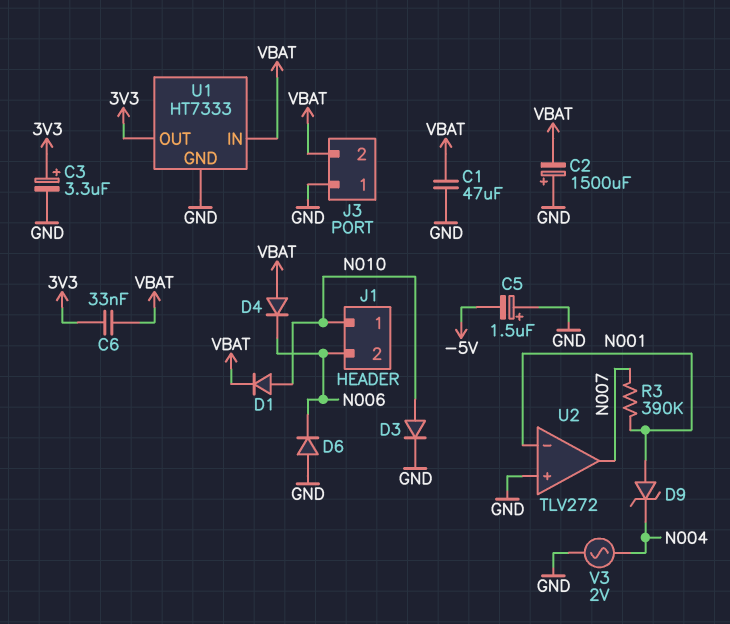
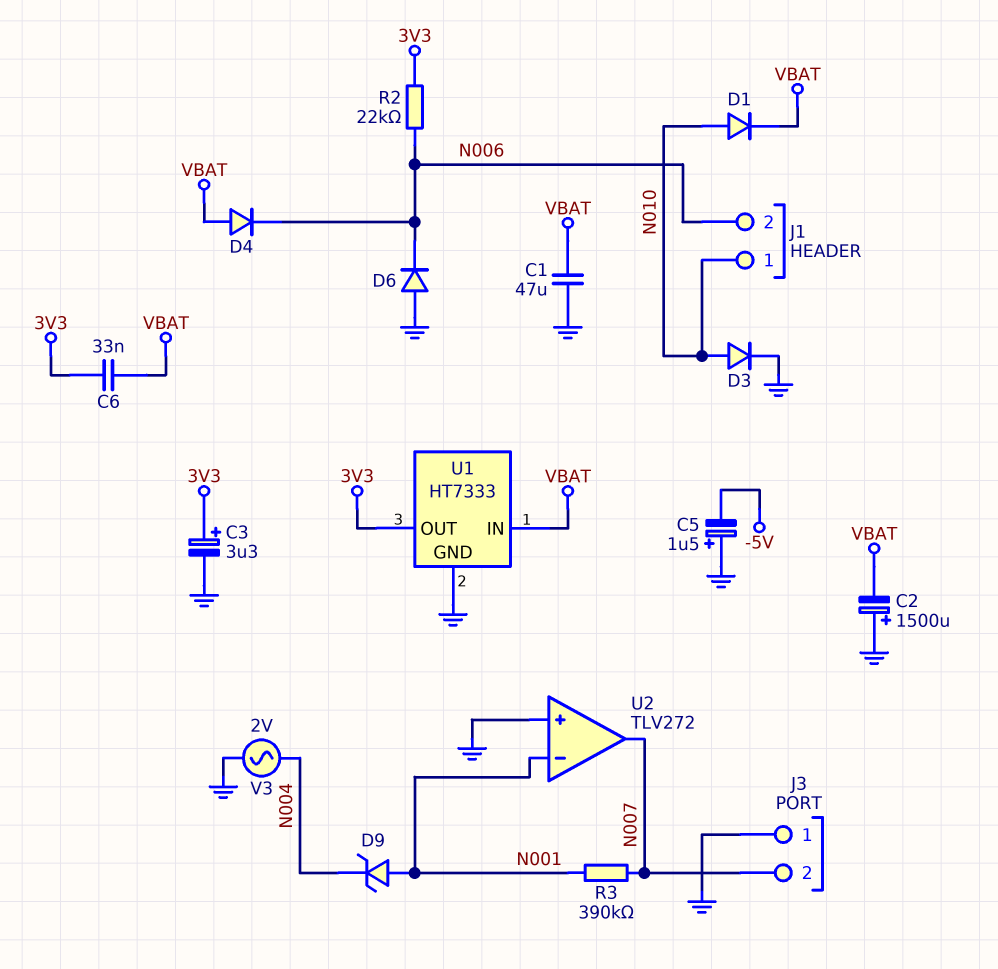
J3 pin 2: VBAT -> N007
R2: none -> 22k (3V3, N006)

